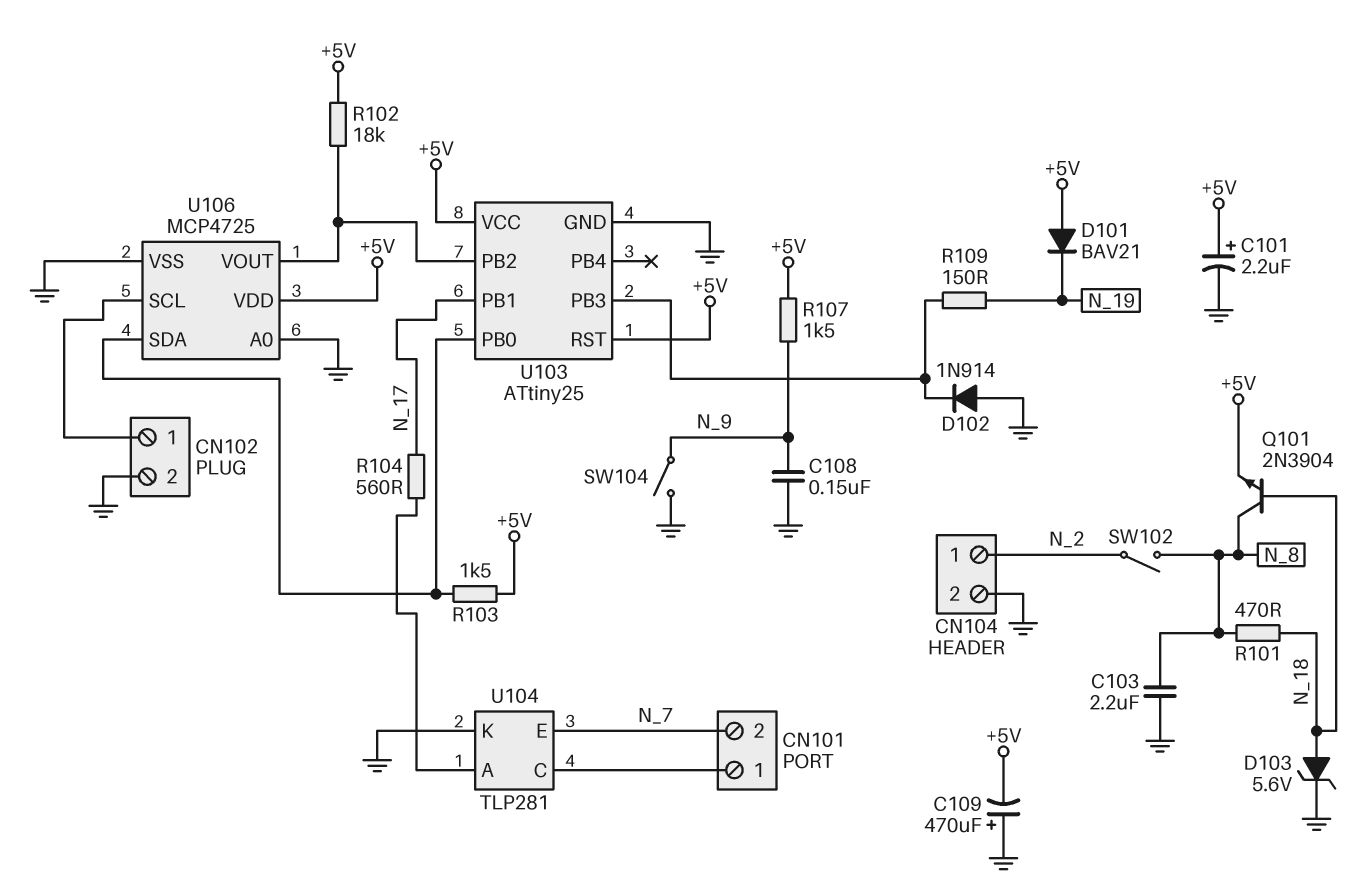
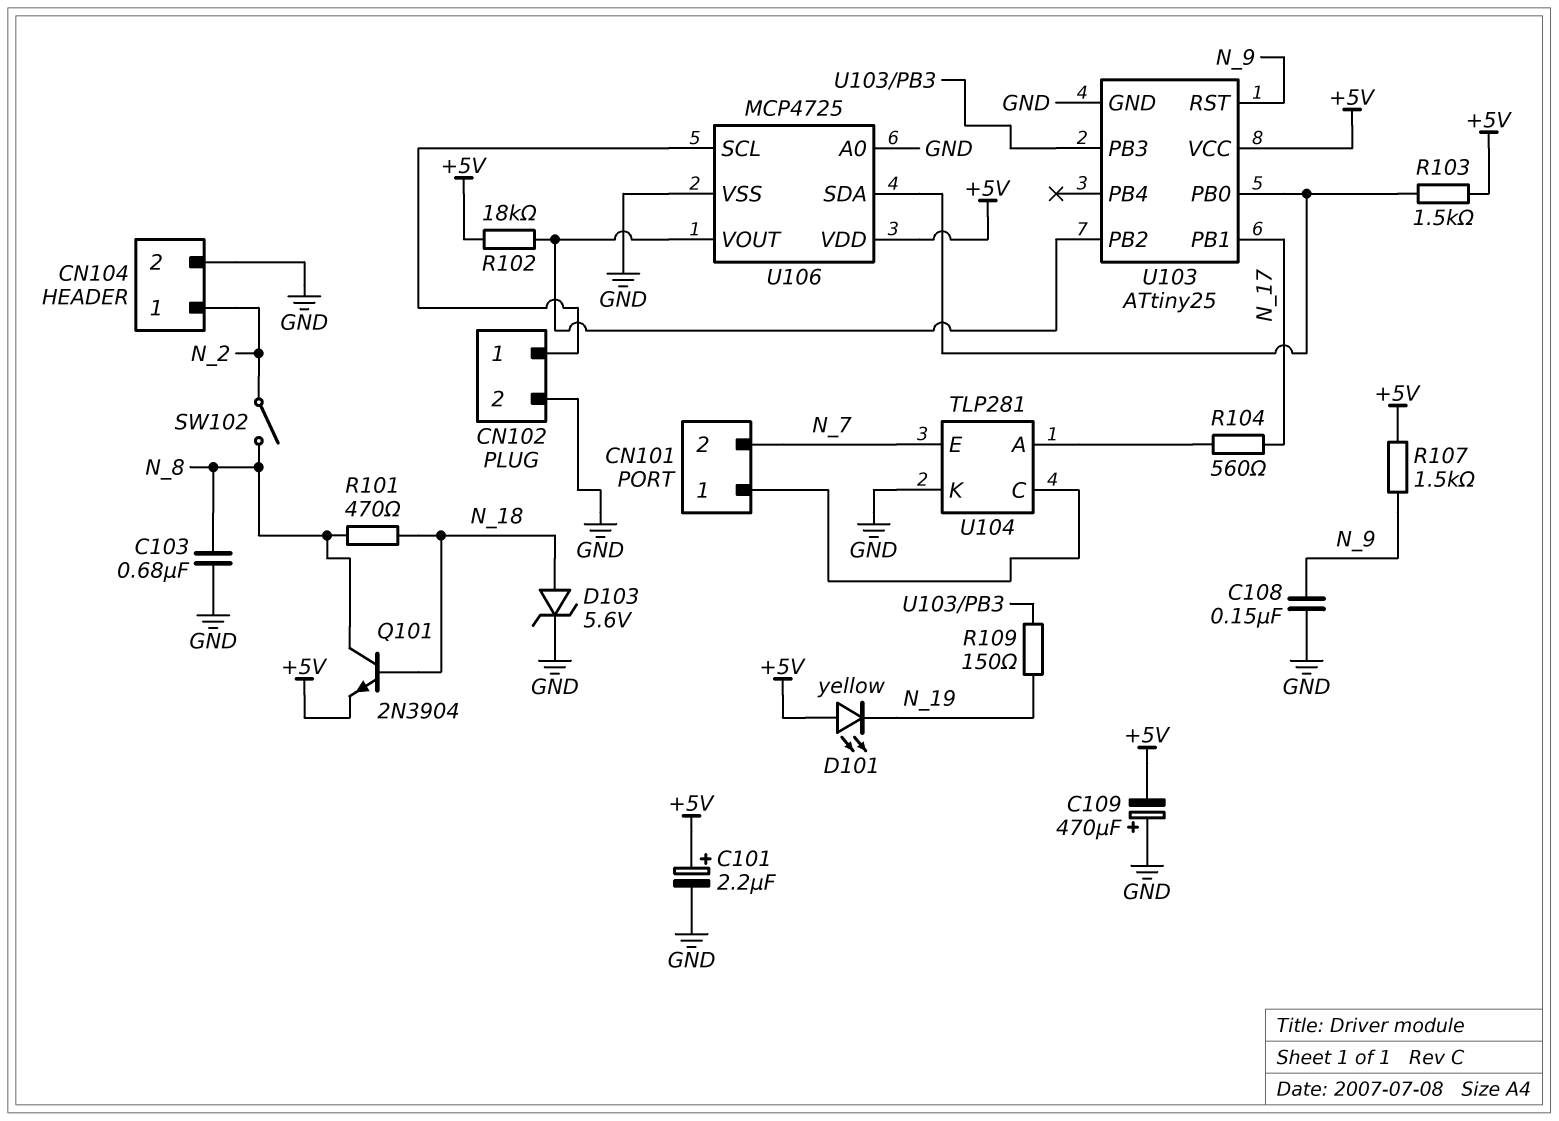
C103: 2.2uF (GND, N_8) -> 680nF (GND, N_8)
D101: diode BAV21 (A +5V, K N_19) -> LED yellow (A +5V, K N_19)
D102: diode 1N914 (A GND, K U103/PB3) -> none
SW104: switch (GND, N_9) -> none
U103 pin RST: +5V -> N_9

